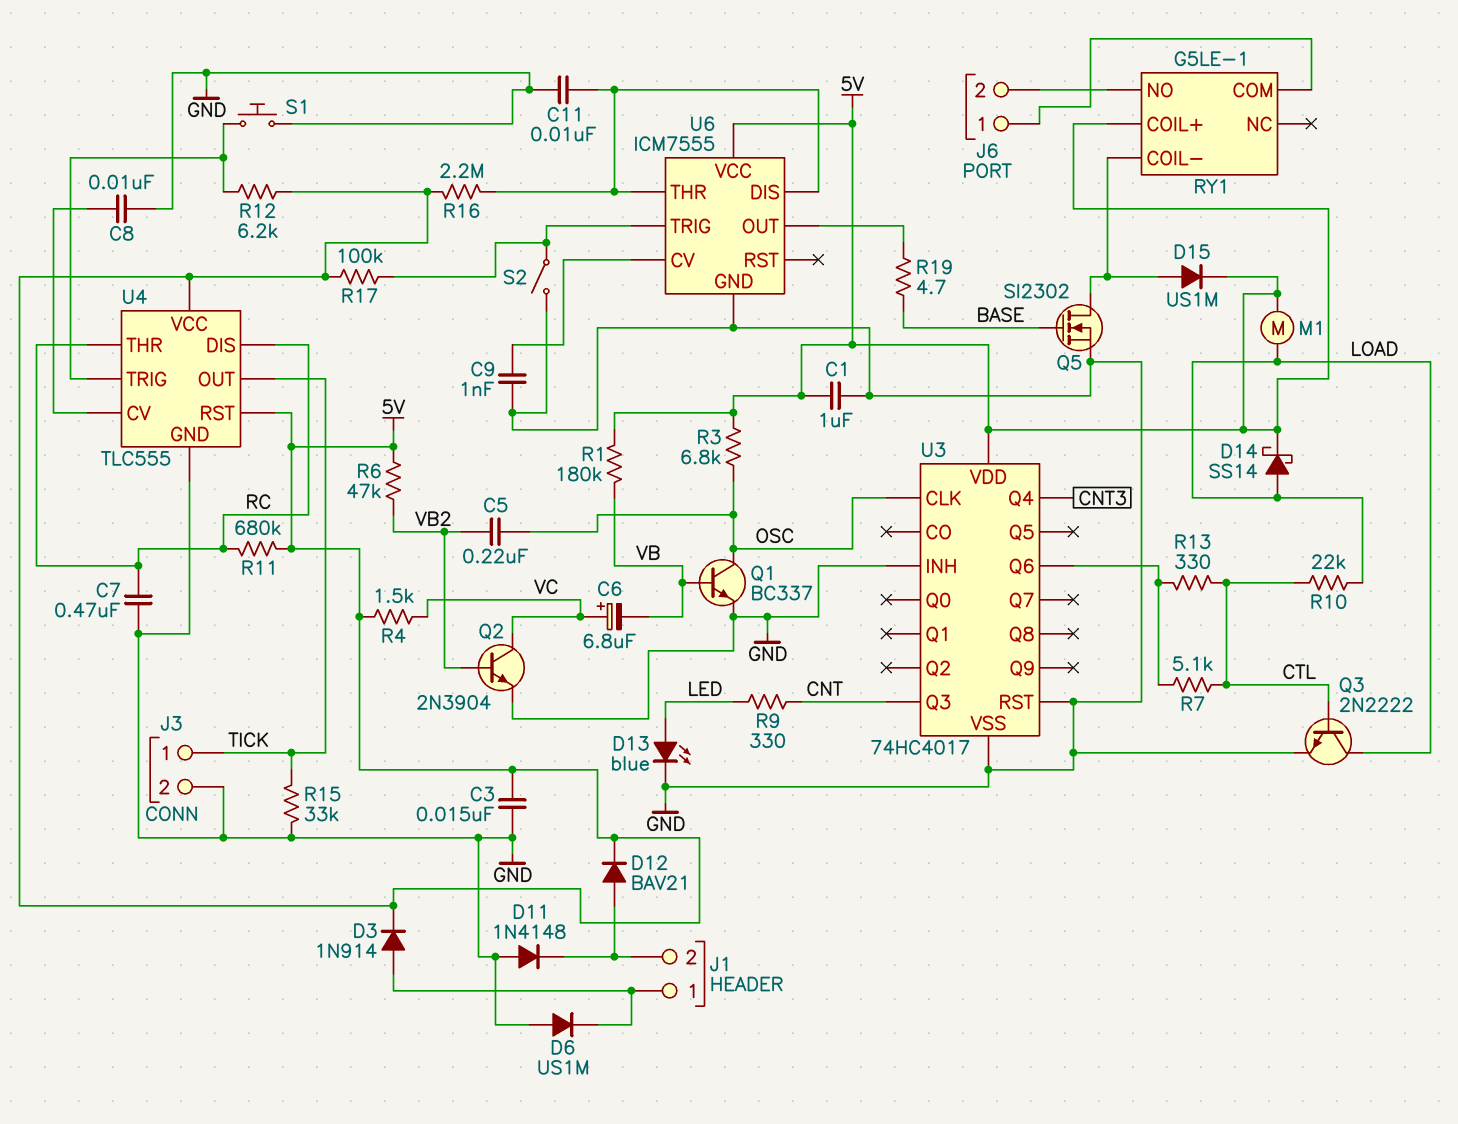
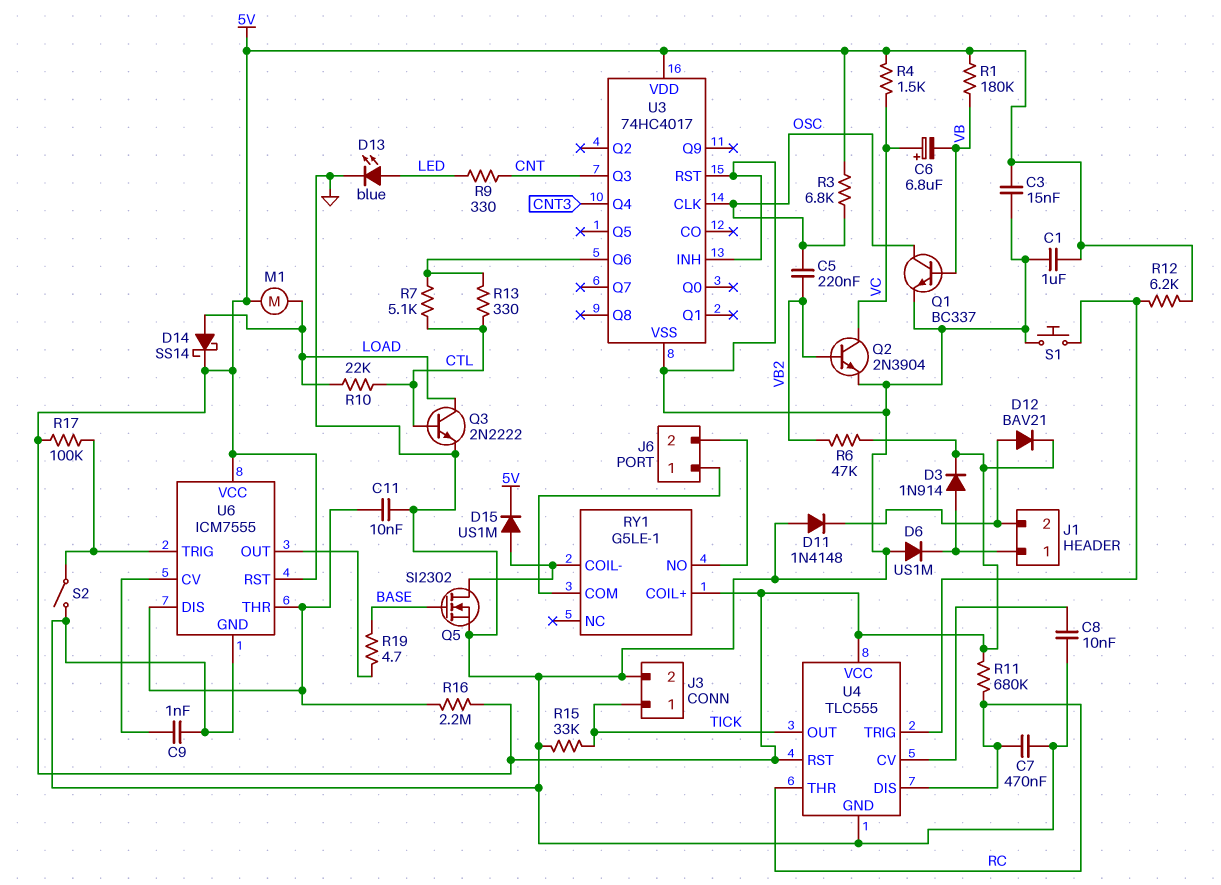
U6 pin RST: none -> 5V

